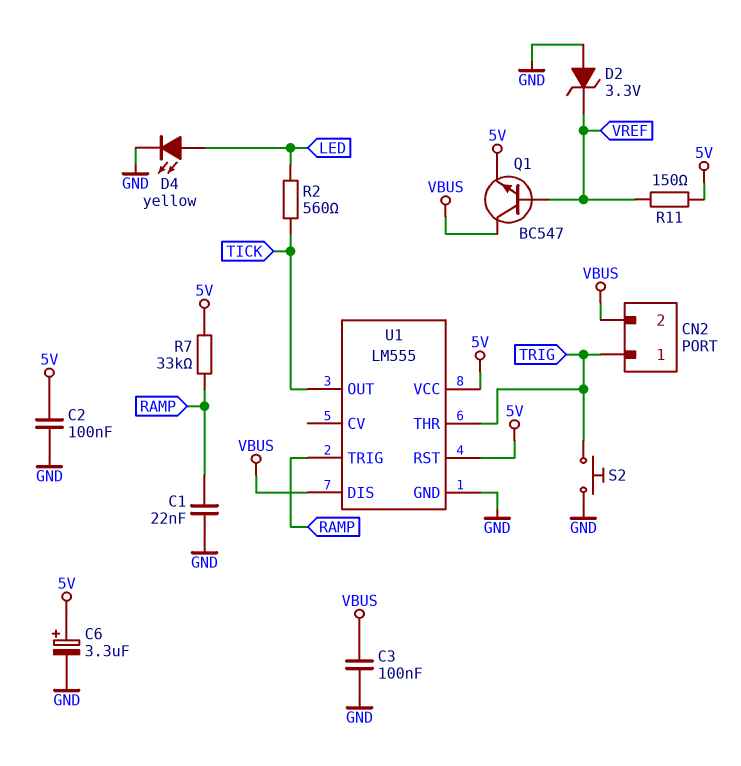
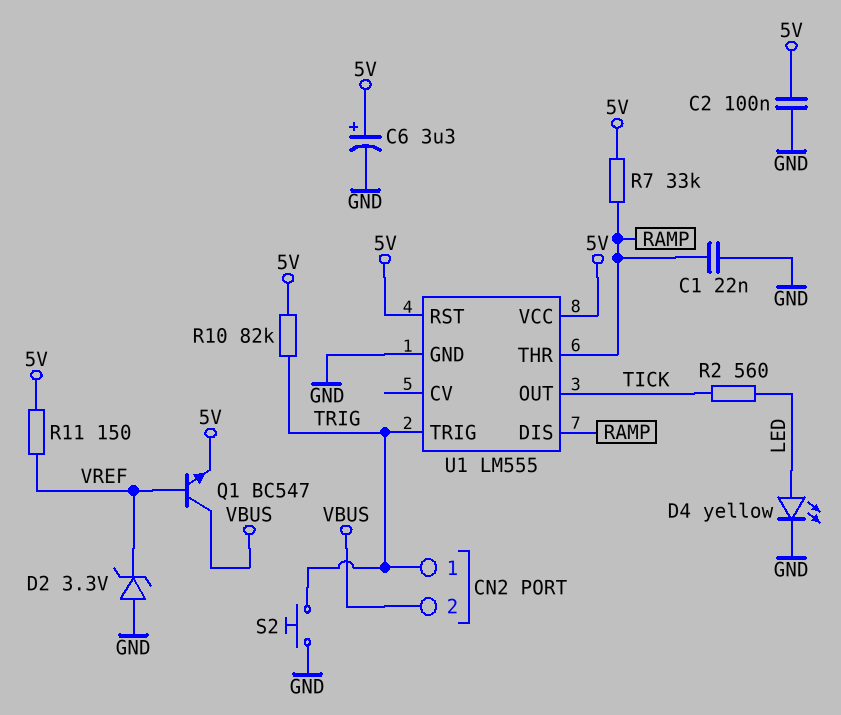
C3: 100nF (GND, VBUS) -> none
R10: none -> 82k (5V, TRIG)
U1 pin DIS: VBUS -> RAMP
U1 pin THR: TRIG -> RAMP
U1 pin TRIG: RAMP -> TRIG

